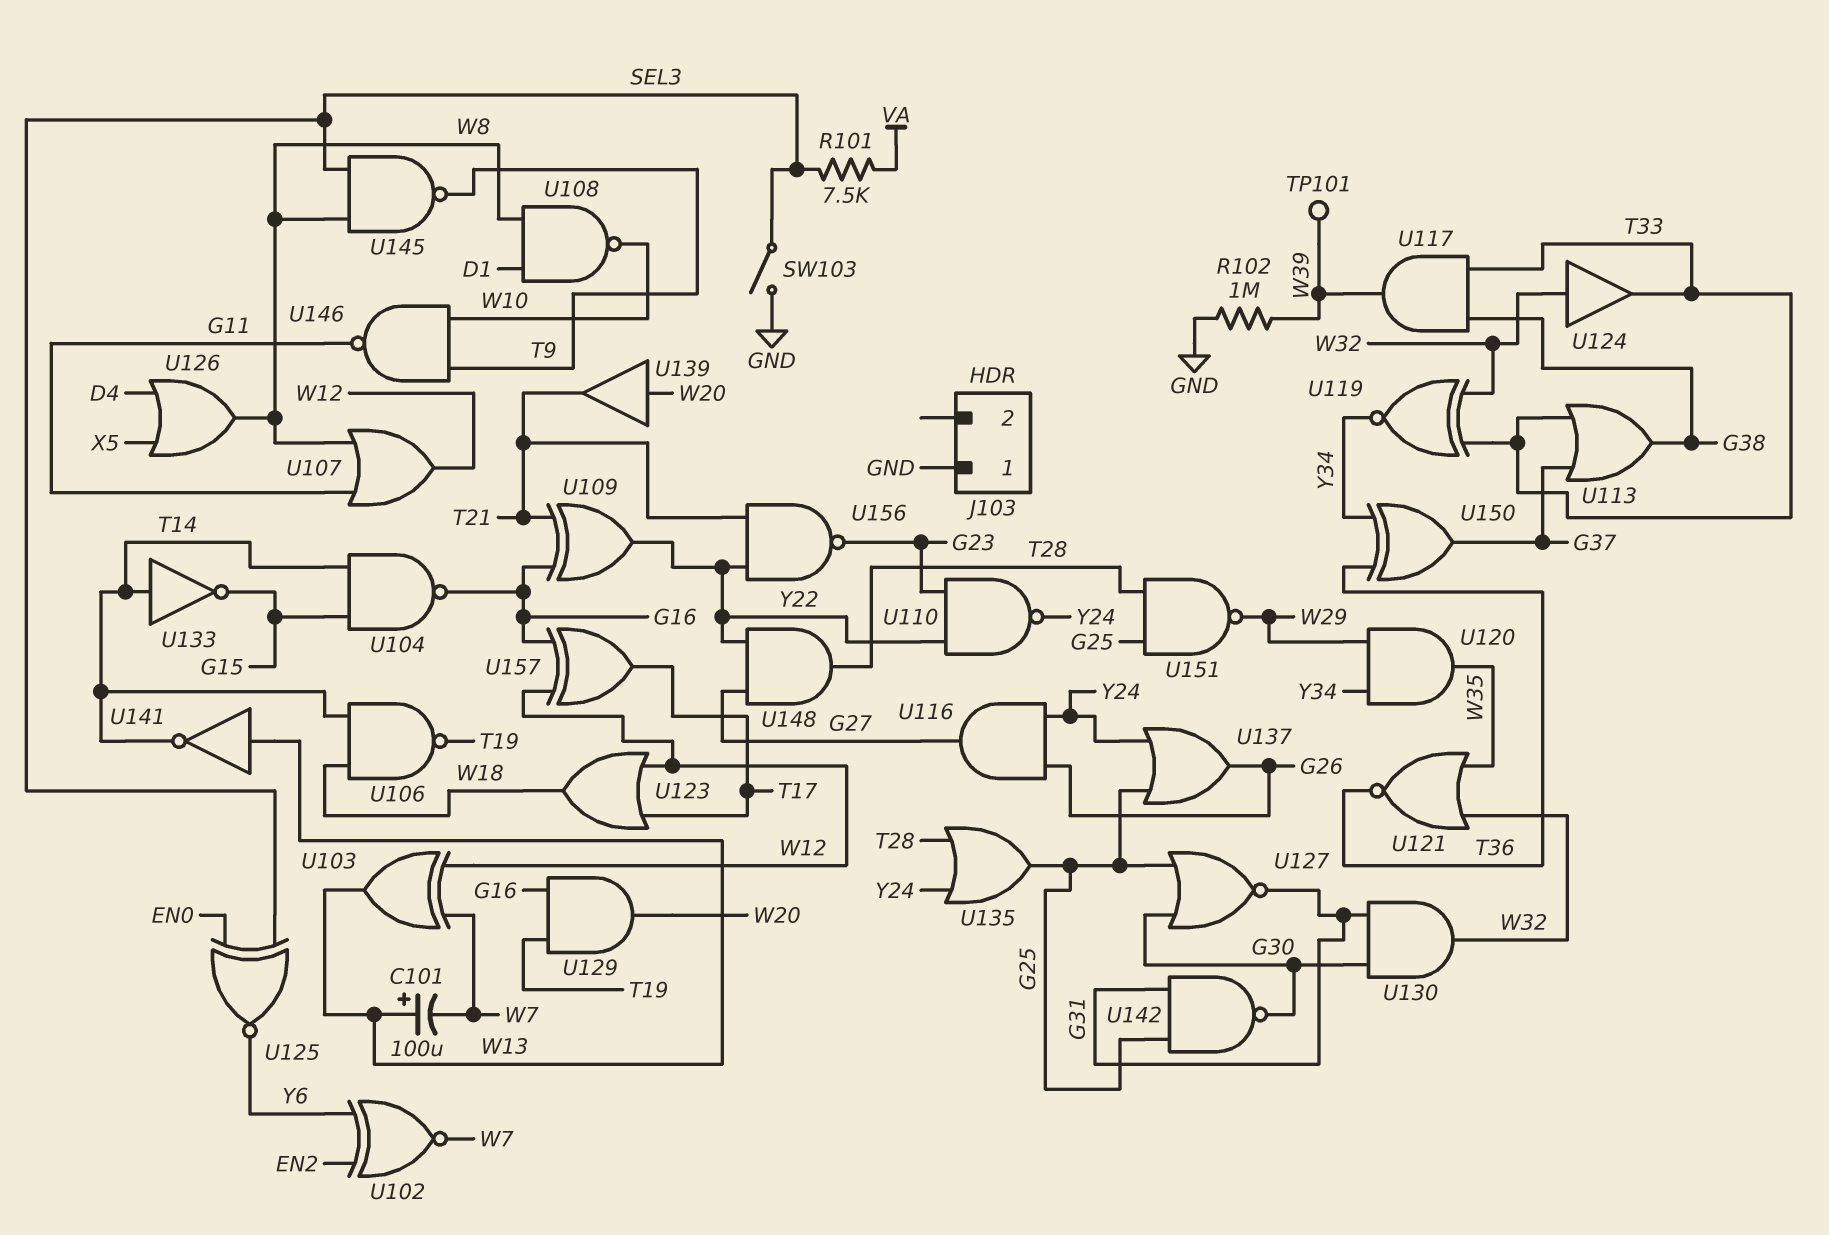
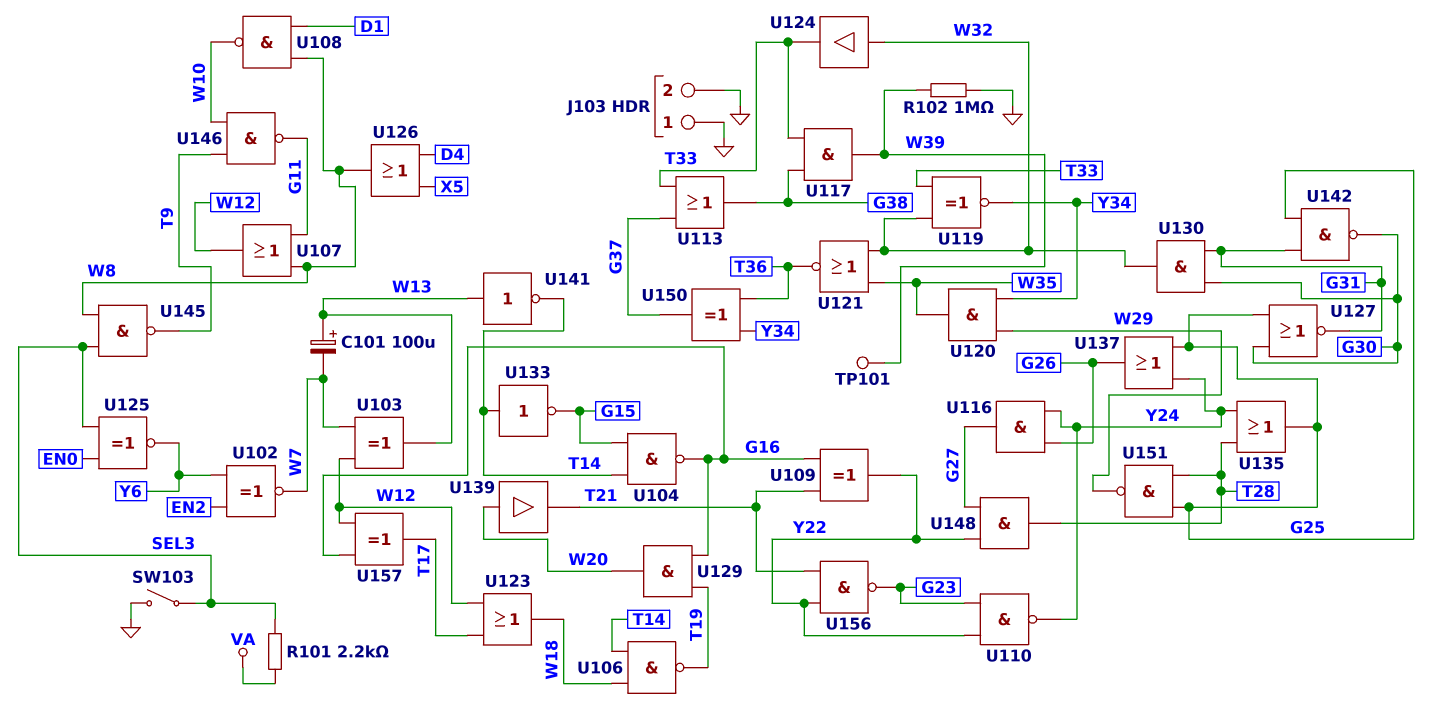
J103 pin 2: none -> GND
R101: 7.5k (SEL3, VA) -> 2.2k (SEL3, VA)

